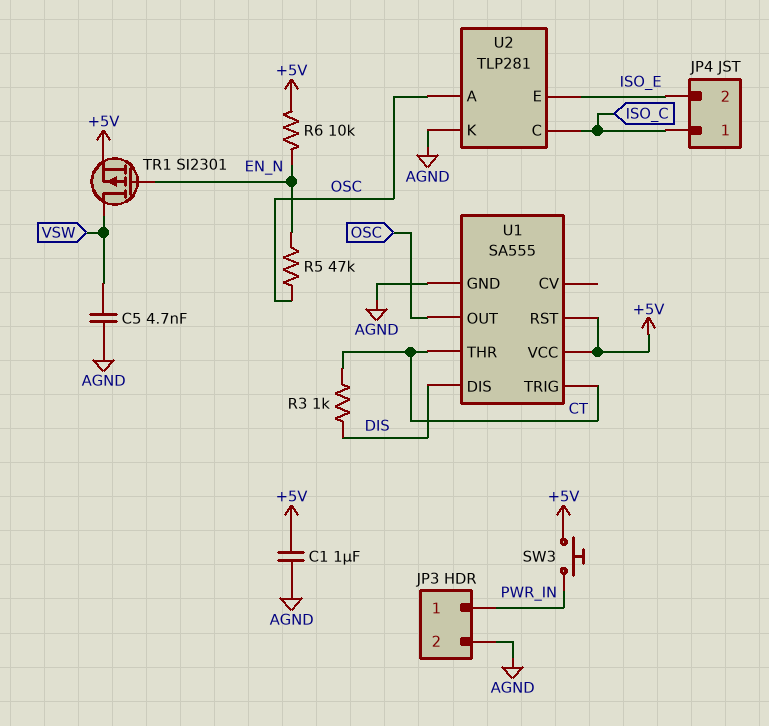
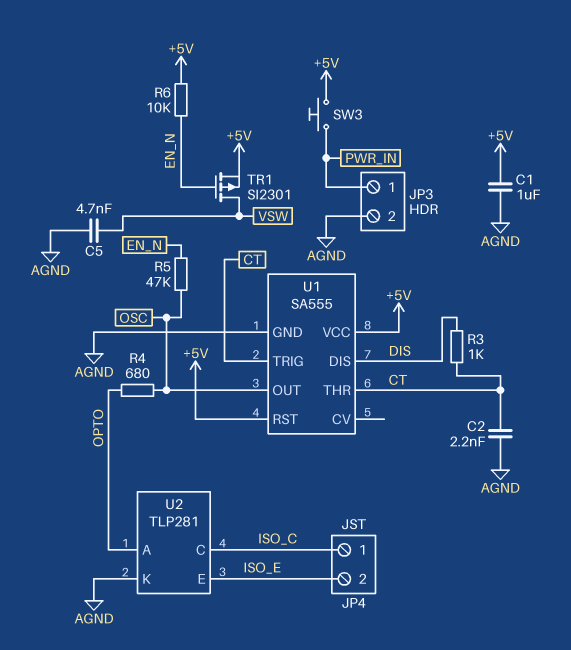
C2: none -> 2.2nF (AGND, CT)
R4: none -> 680 (OPTO, OSC)
U2 pin A: OSC -> OPTO

